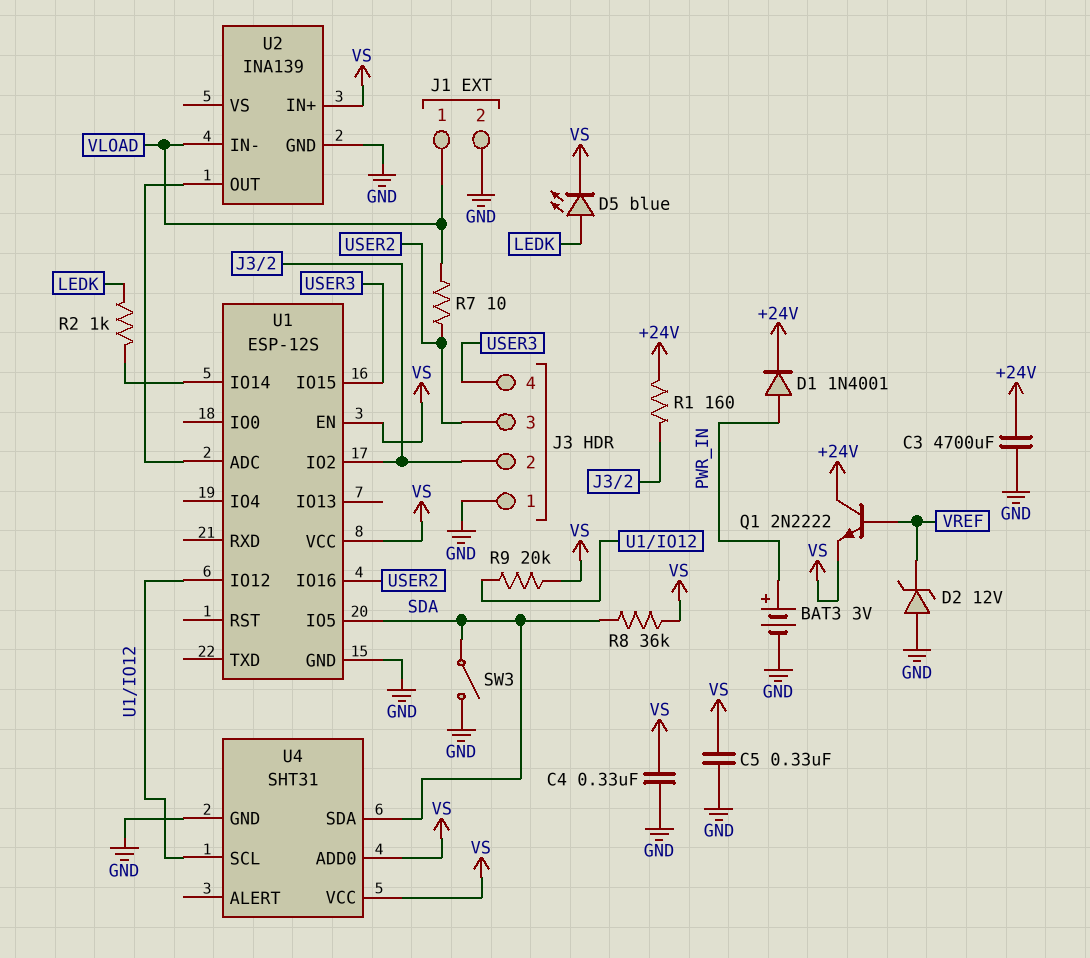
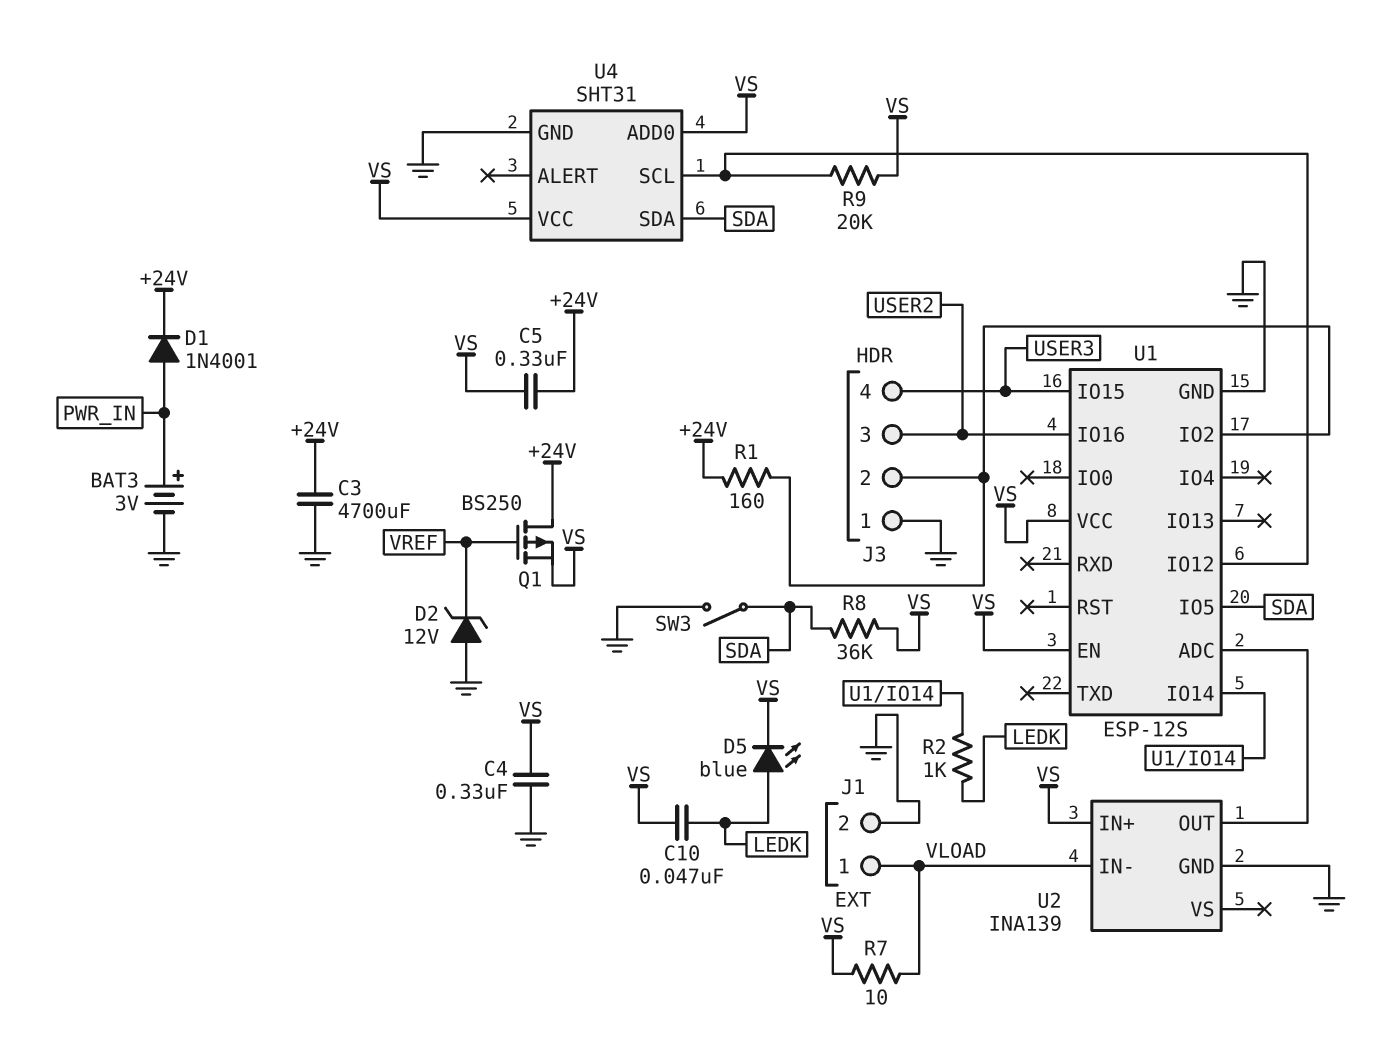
C5: 330nF (GND, VS) -> 330nF (+24V, VS)
C10: none -> 47nF (LEDK, VS)
Q1: NPN 2N2222 (B VREF, C +24V, E VS) -> PMOS BS250 (G VREF, D +24V, S VS)
R7: 10 (USER2, VLOAD) -> 10 (VLOAD, VS)

